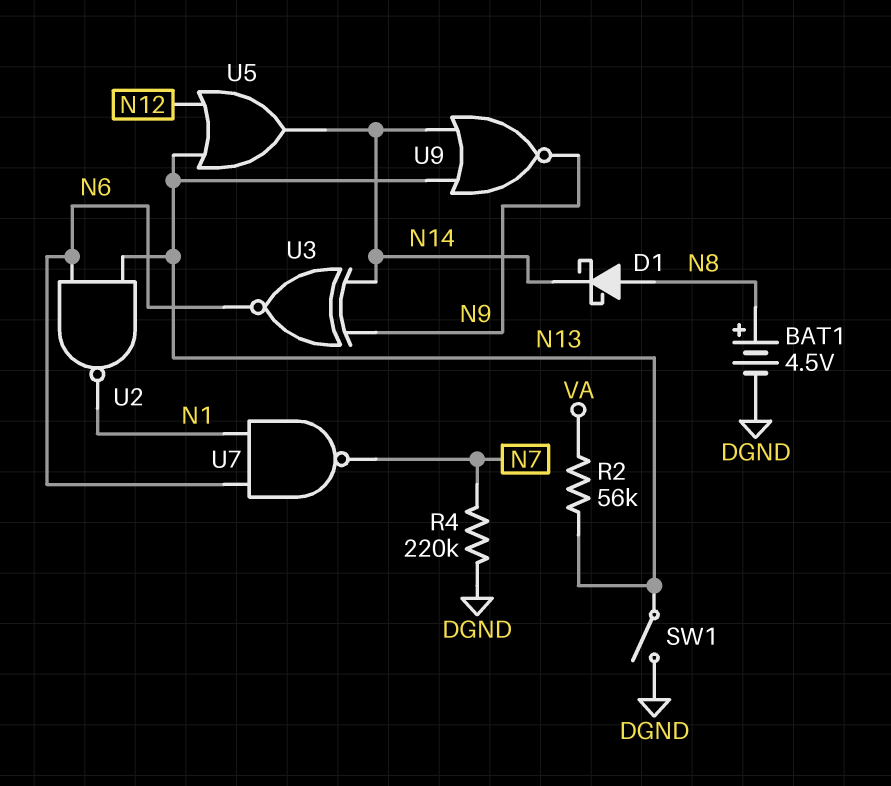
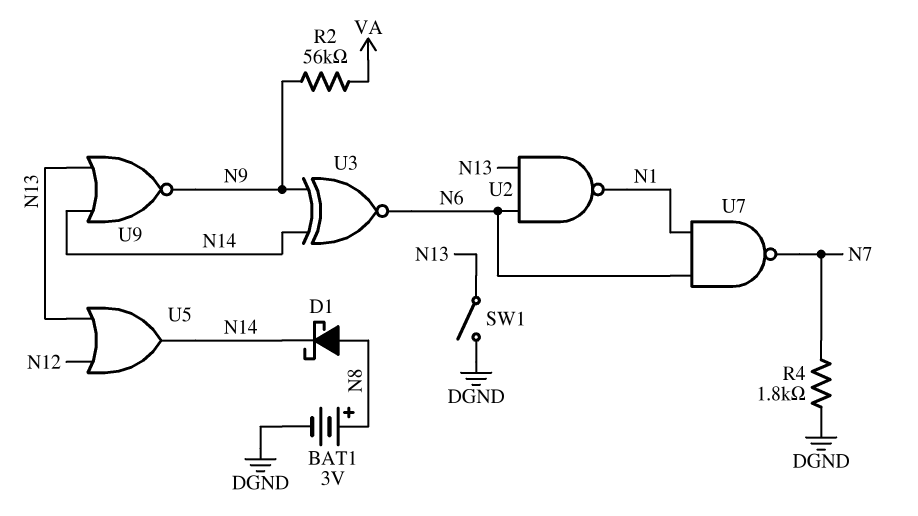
BAT1: 4.5V (plus N8, minus DGND) -> 3V (plus N8, minus DGND)
R2: 56k (N13, VA) -> 56k (N9, VA)
R4: 220k (DGND, N7) -> 1.8k (DGND, N7)

